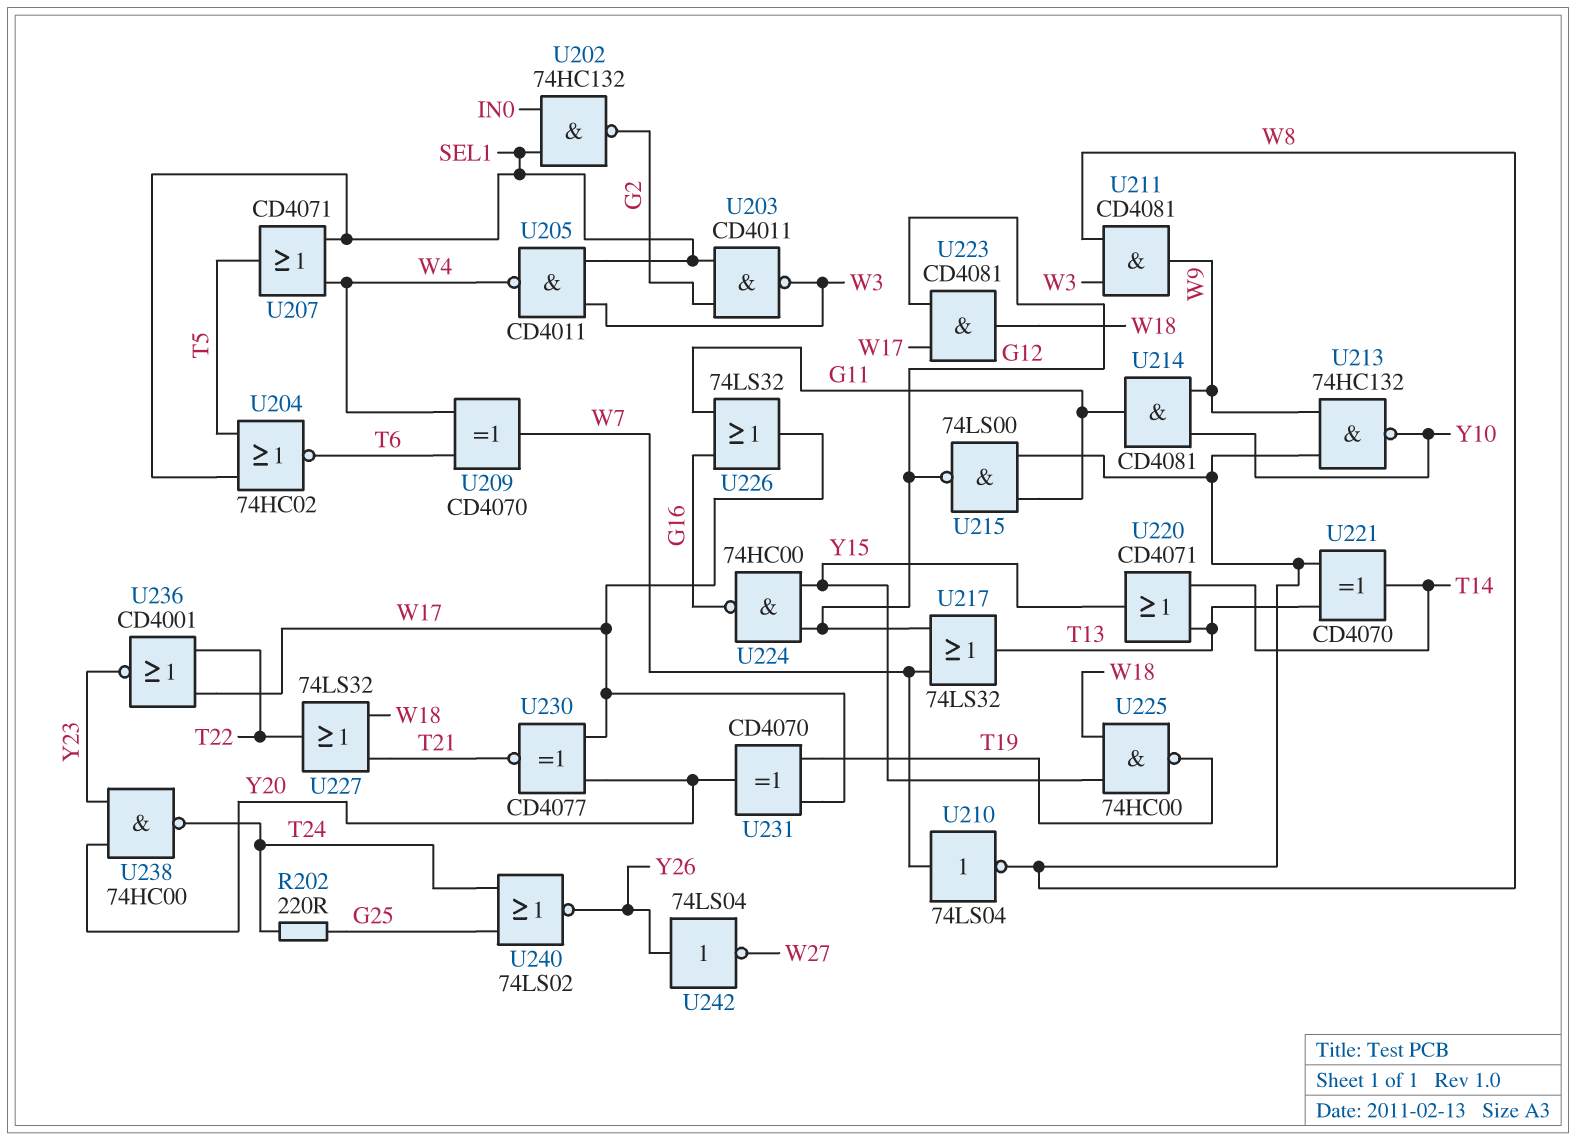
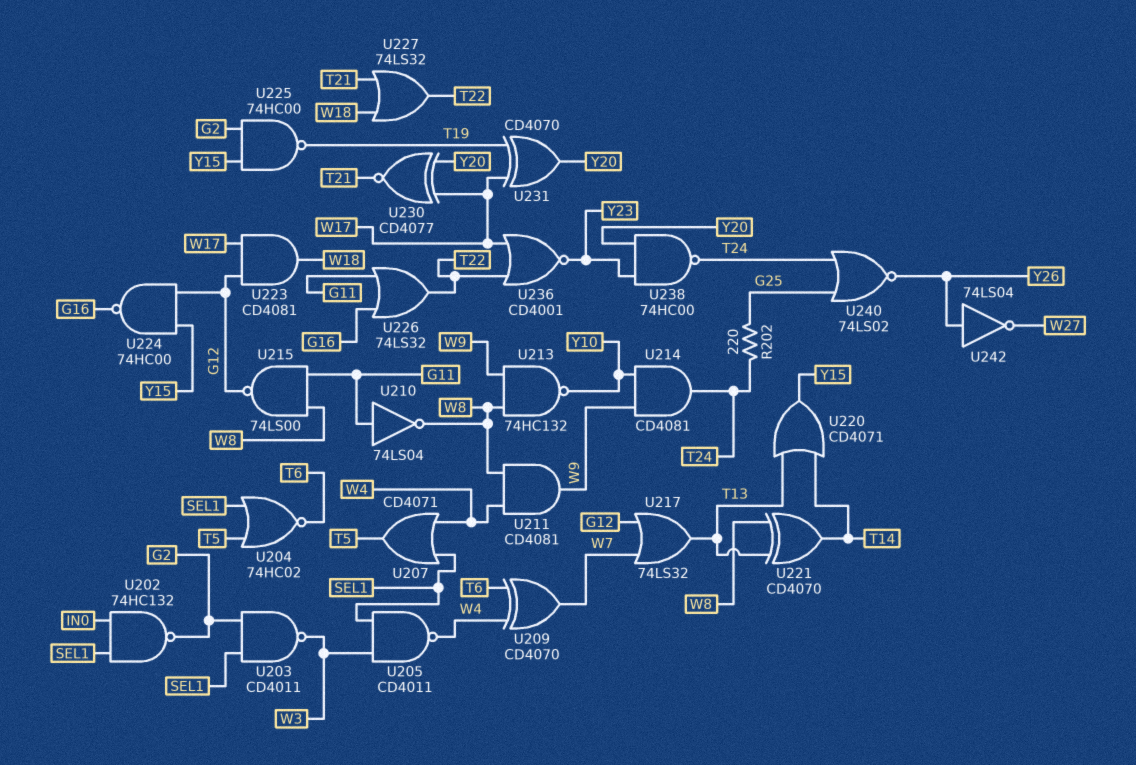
U210: NOT 74LS04 (in W7, out W8) -> NOT 74LS04 (in G11, out W8)
U211: AND CD4081 (in W3, in W8, out W9) -> AND CD4081 (in W4, in W8, out W9)
U214: AND CD4081 (in W9, in Y10, out G11) -> AND CD4081 (in W9, in Y10, out T24)
U225: NAND 74HC00 (in W18, in Y15, out T19) -> NAND 74HC00 (in G2, in Y15, out T19)
U226: OR 74LS32 (in G11, in G16, out W17) -> OR 74LS32 (in G11, in G16, out T22)

